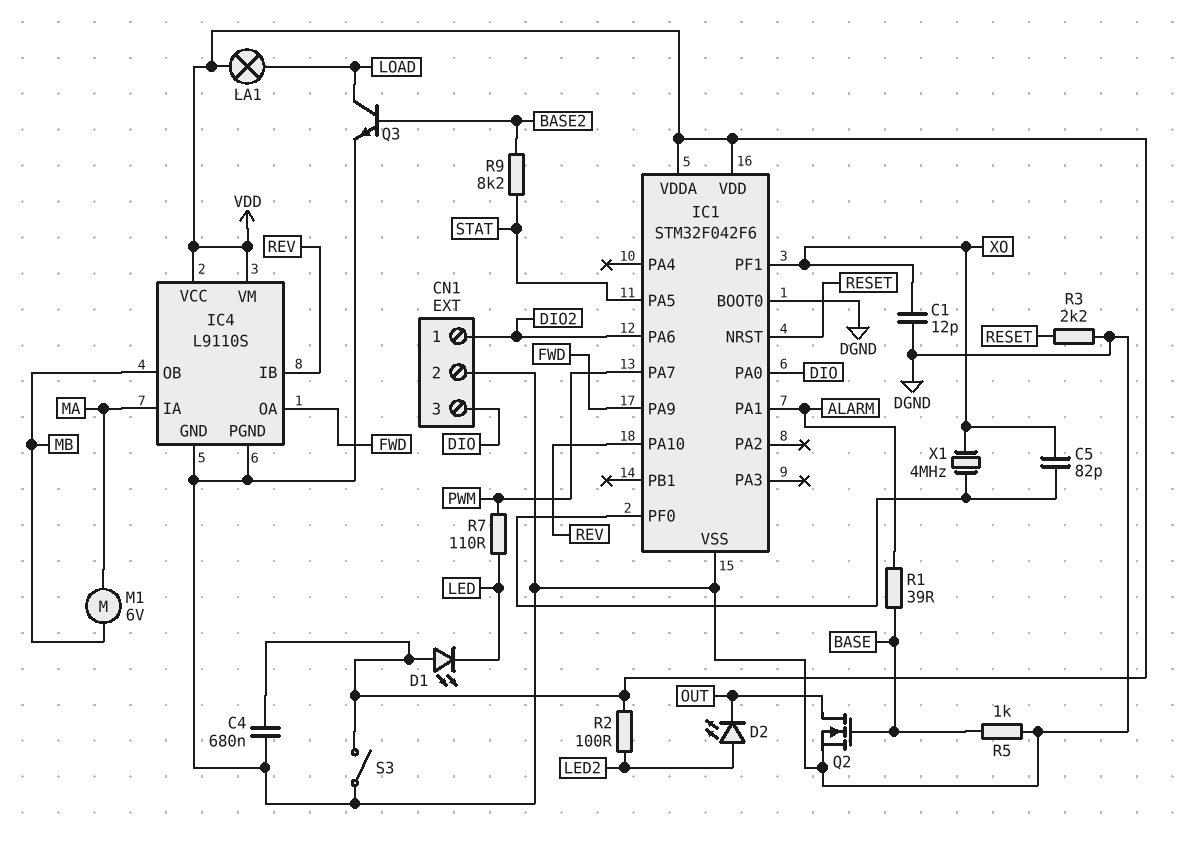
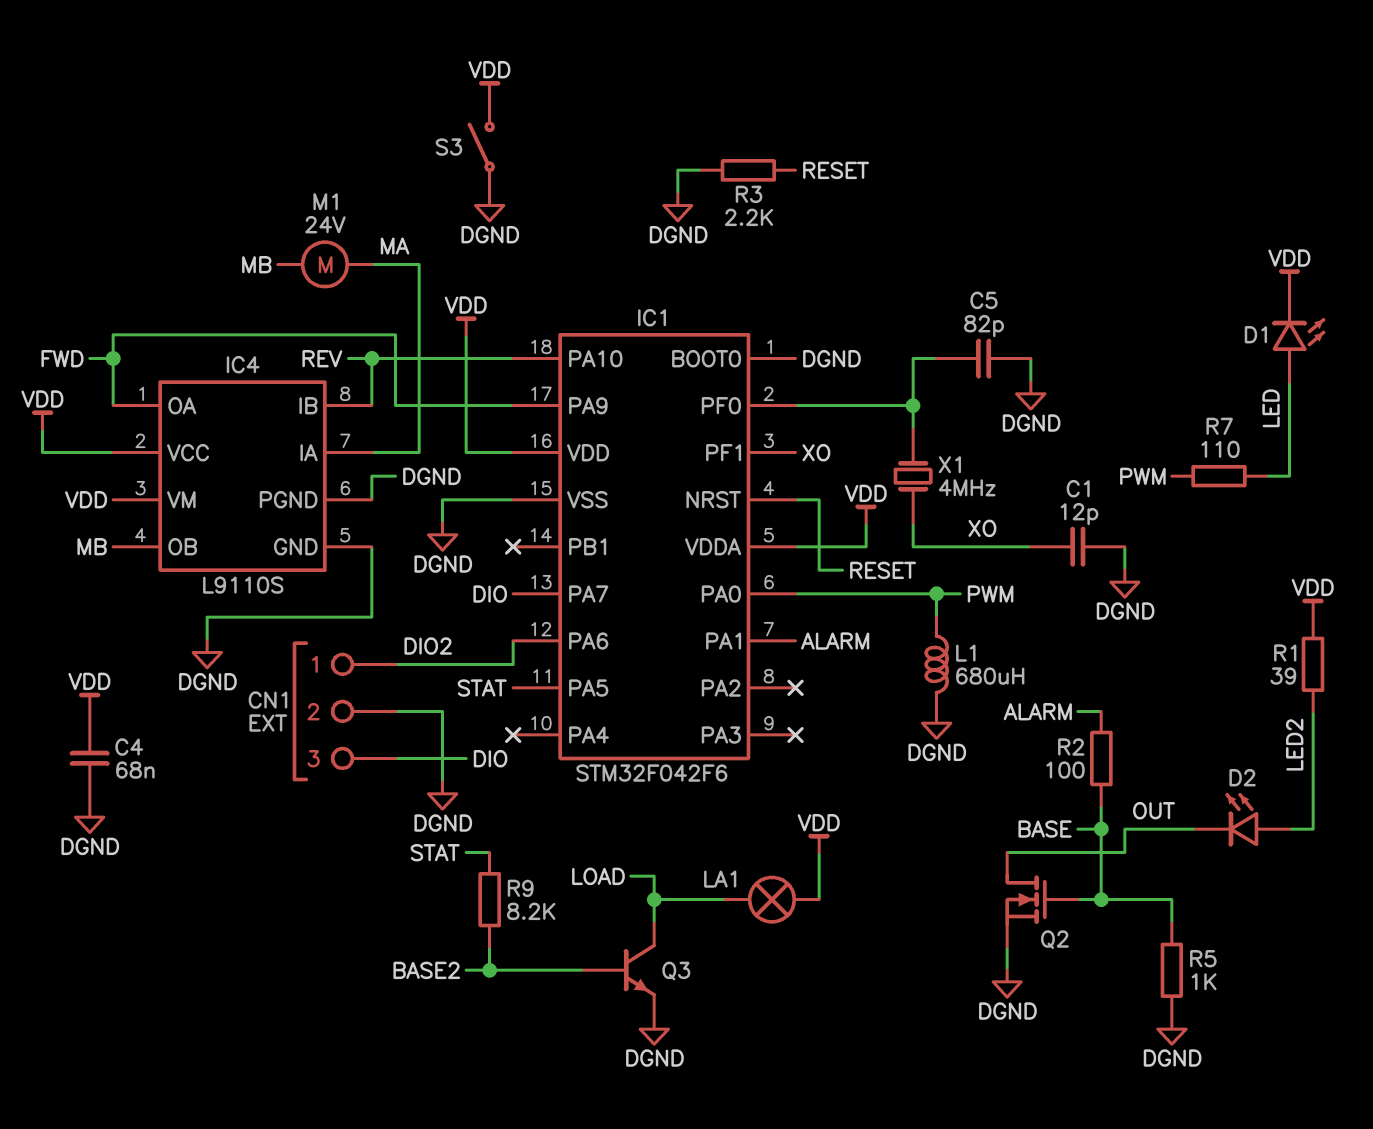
C4: 680nF (DGND, VDD) -> 68nF (DGND, VDD)
C5: 82pF (IC1/PF0, XO) -> 82pF (DGND, IC1/PF0)
D1: LED (A VDD, K LED) -> LED (A LED, K VDD)
IC1 pin PA0: DIO -> PWM
IC1 pin PA7: PWM -> DIO
L1: none -> 680uH (DGND, PWM)
M1: motor 6V (MA, MB) -> motor 24V (MA, MB)
R1: 39 (ALARM, BASE) -> 39 (LED2, VDD)
R2: 100 (LED2, VDD) -> 100 (ALARM, BASE)

